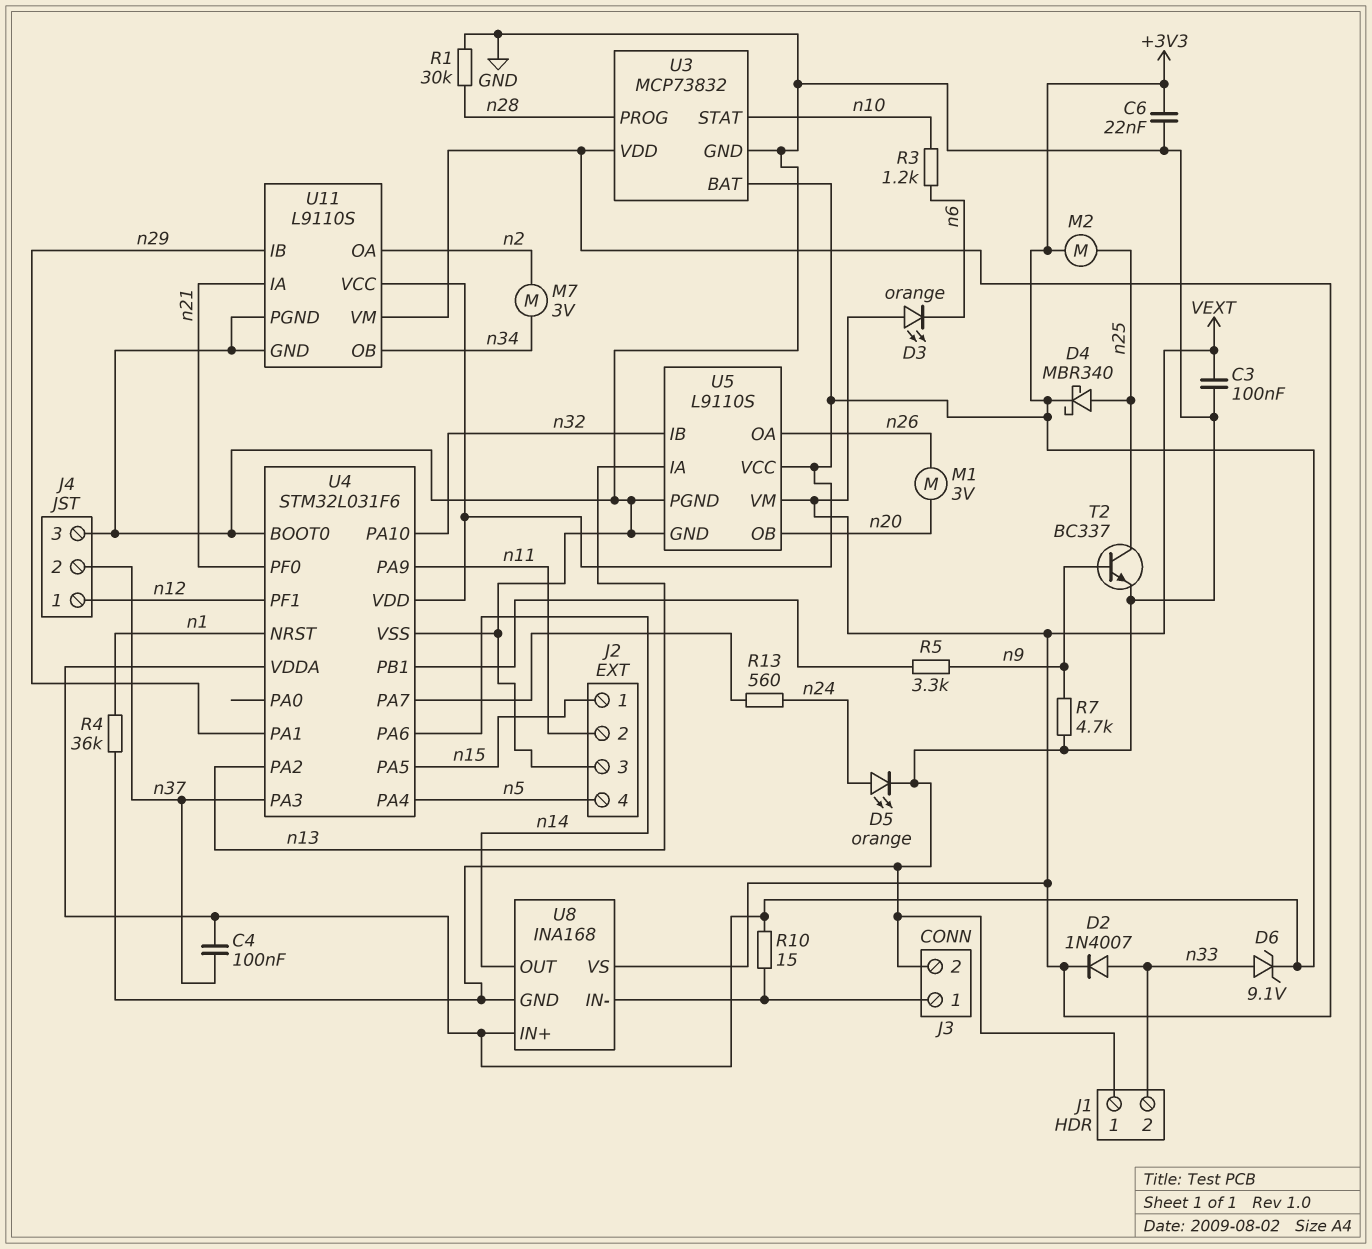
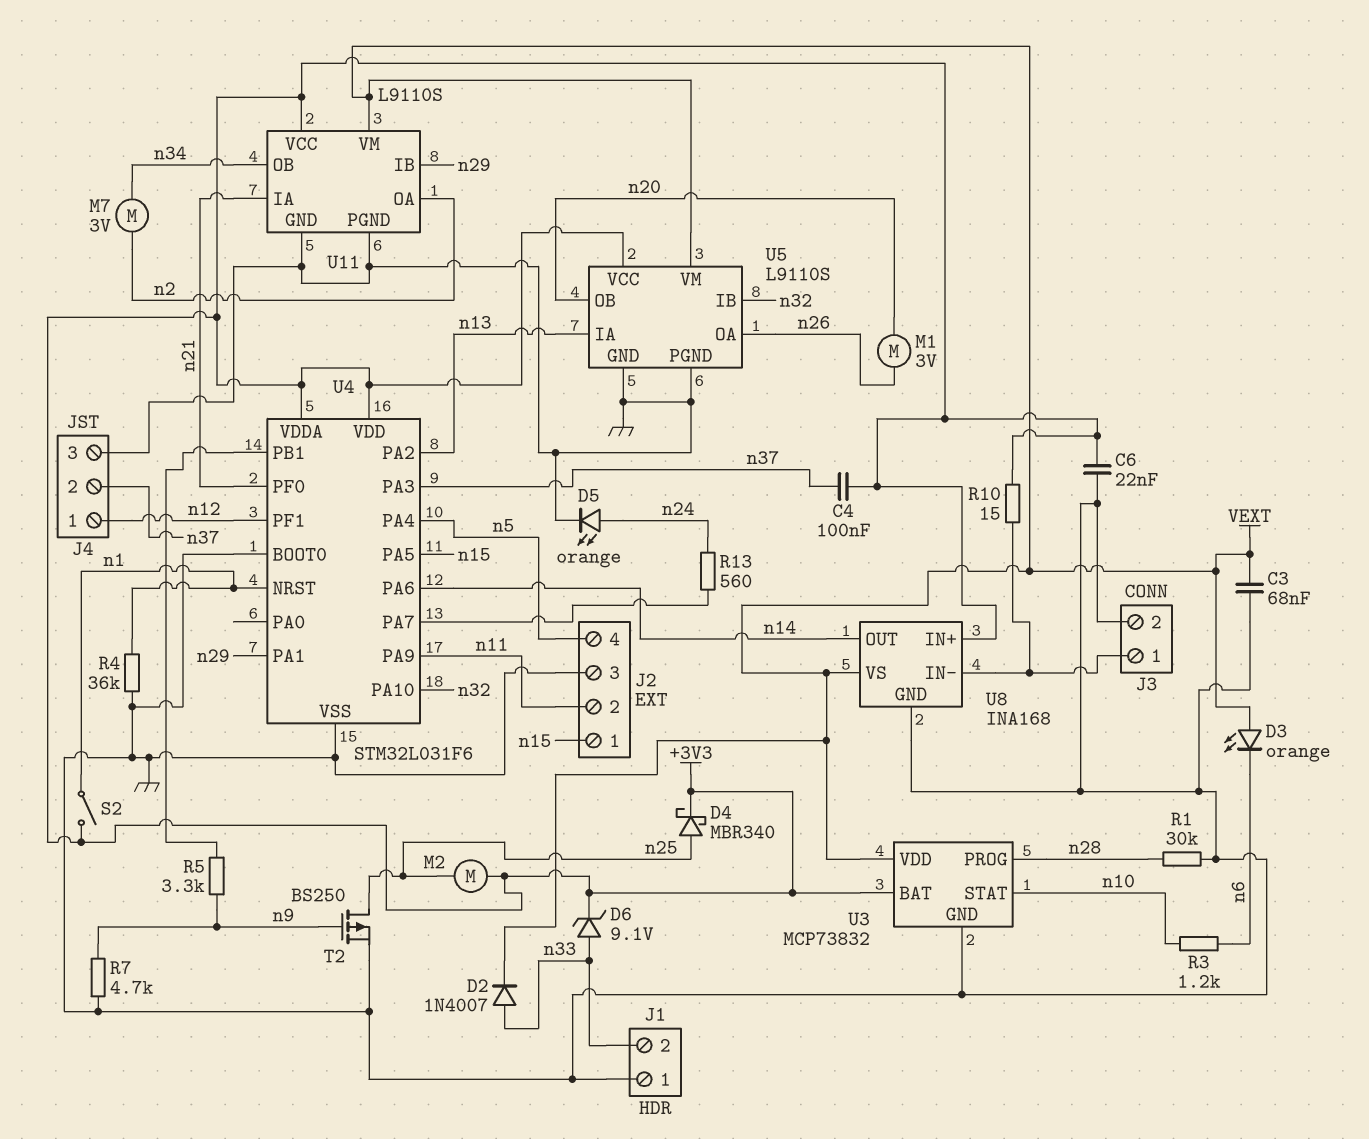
C3: 100nF (GND, VEXT) -> 68nF (GND, VEXT)
S2: none -> switch (+3V3, n1)
T2: NPN BC337 (B n9, C n25, E GND) -> PMOS BS250 (G n9, D n25, S GND)

